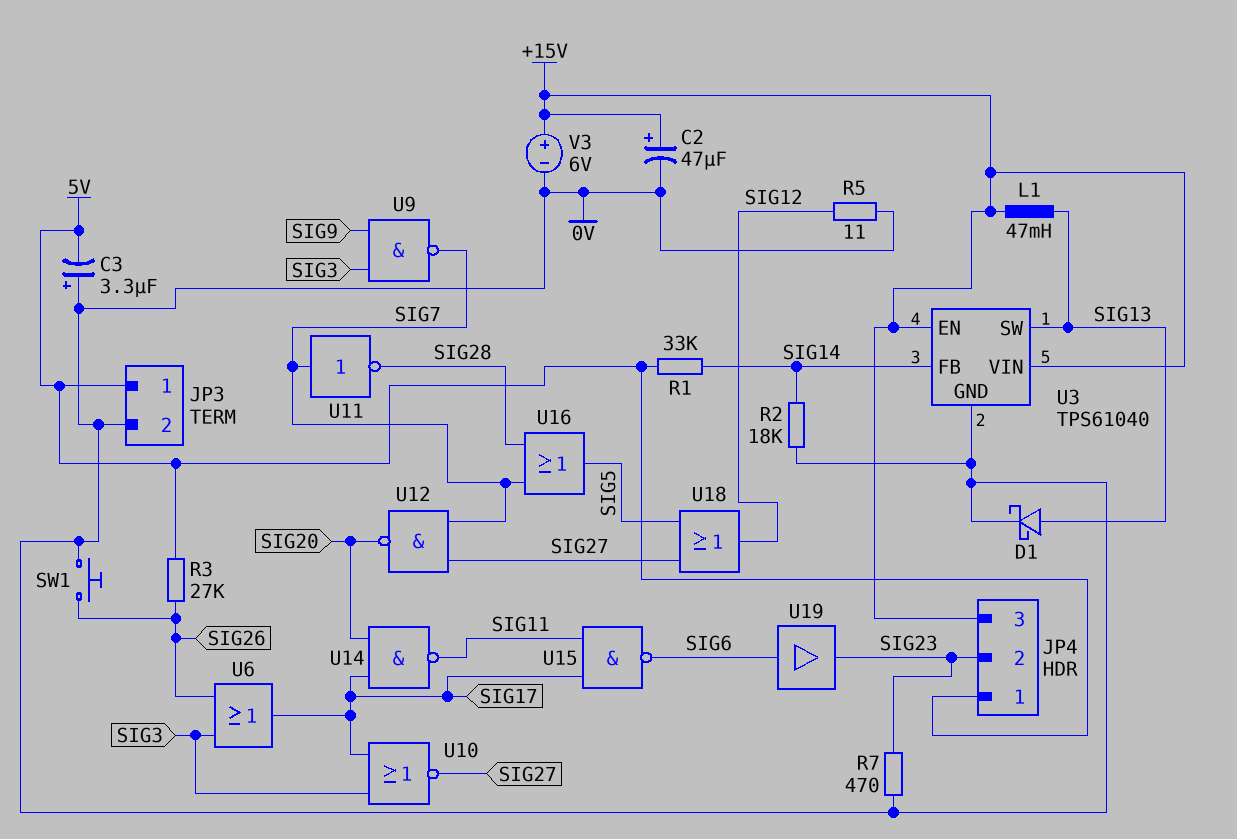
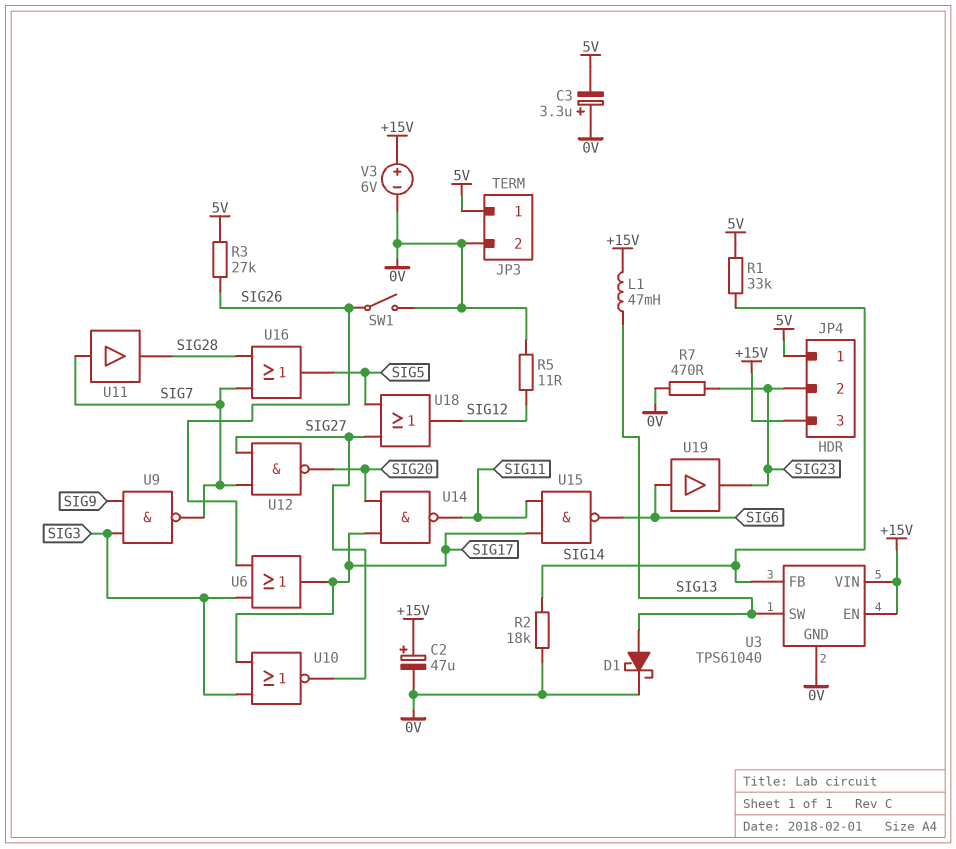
SW1: button (0V, SIG26) -> switch (0V, SIG26)
U11: NOT (in SIG7, out SIG28) -> buffer (in SIG7, out SIG28)

